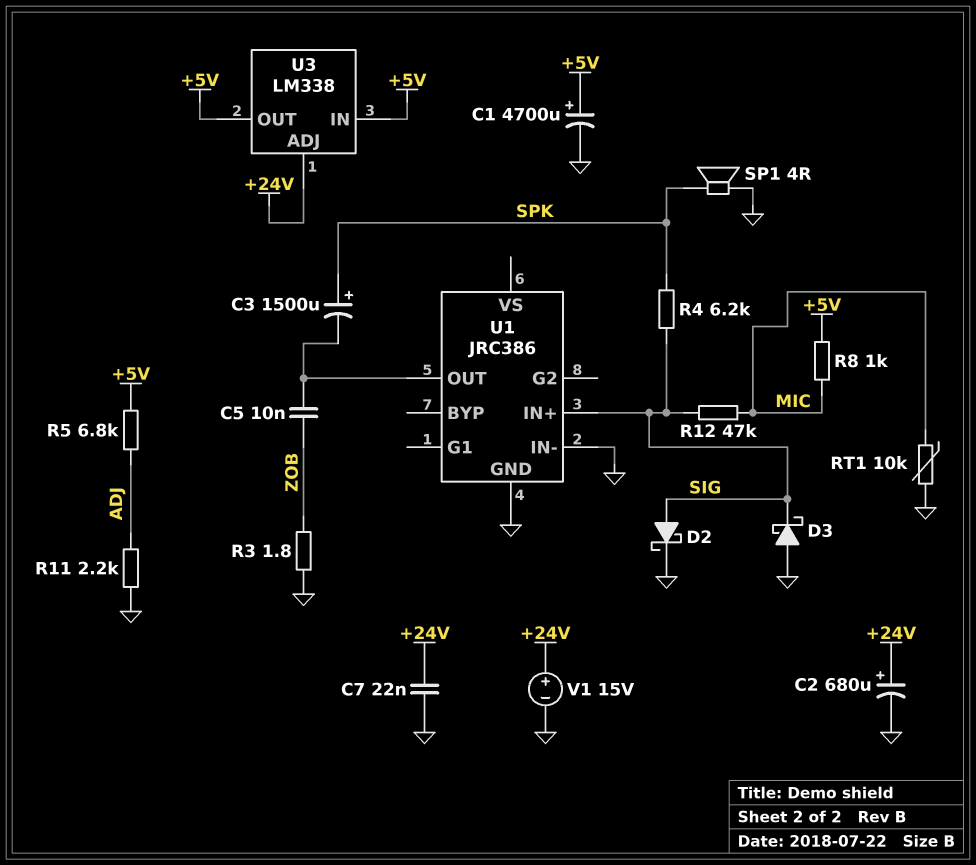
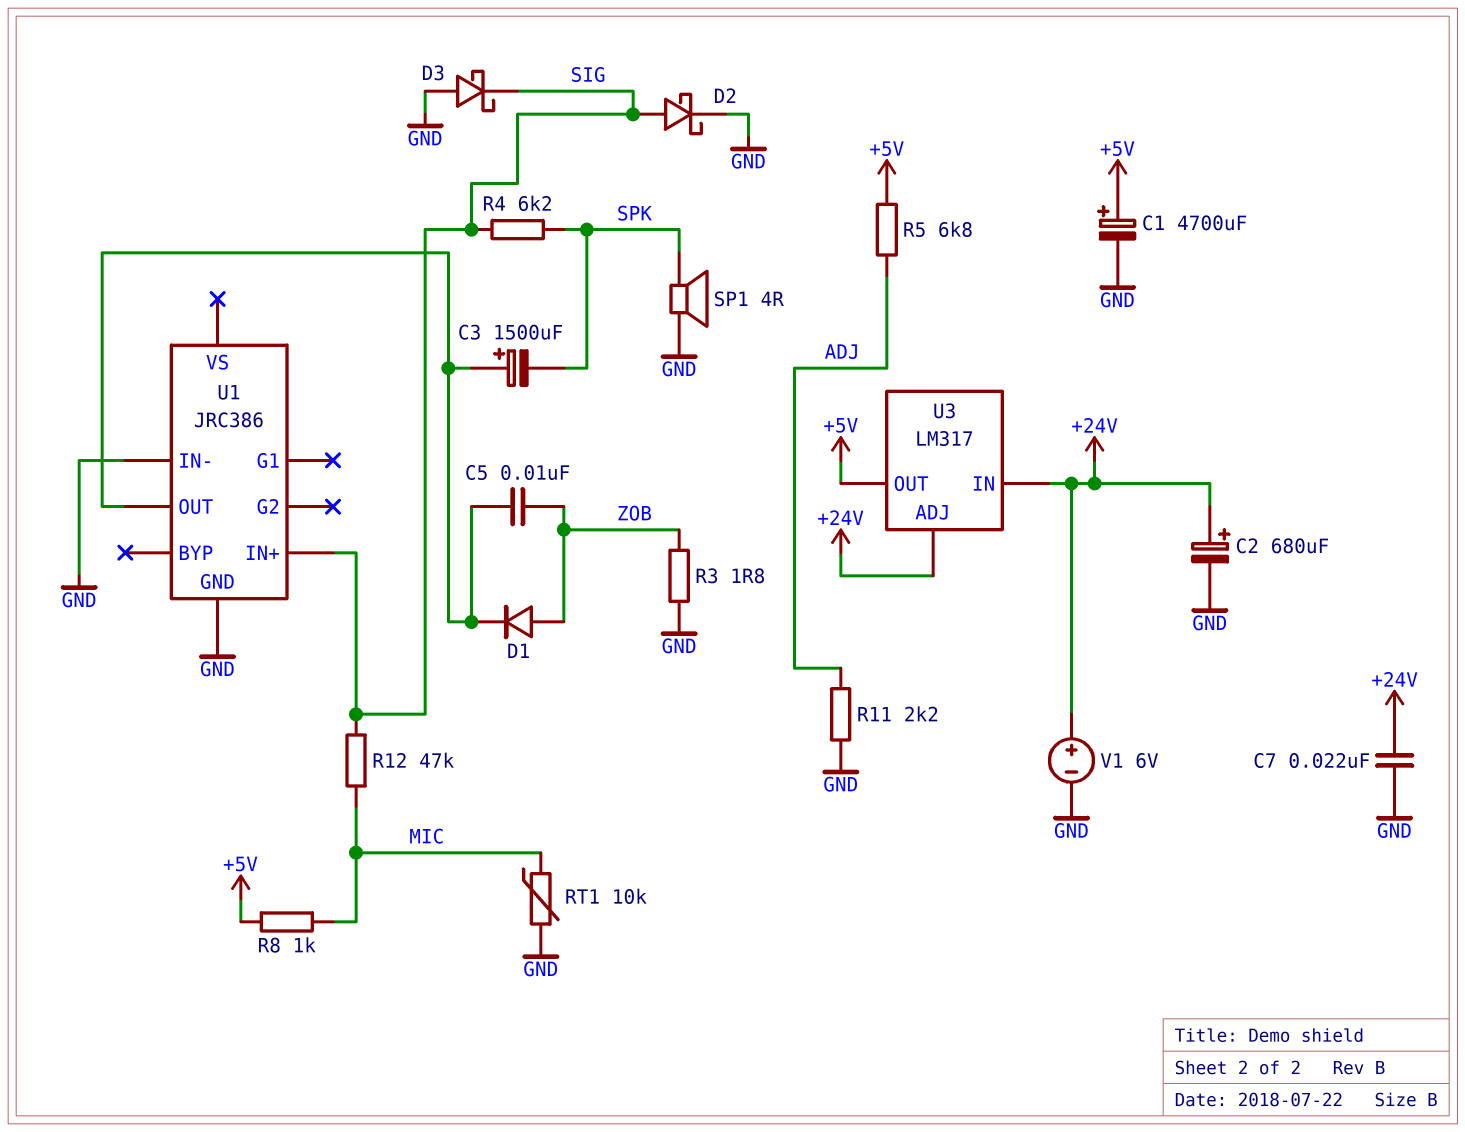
C3: 1500uF (plus SPK, minus U1/OUT) -> 1500uF (plus U1/OUT, minus SPK)
D1: none -> diode (A ZOB, K U1/OUT)
U3: LM338 -> LM317
U3 pin IN: +5V -> +24V
V1: 15V (plus +24V, minus GND) -> 6V (plus +24V, minus GND)

